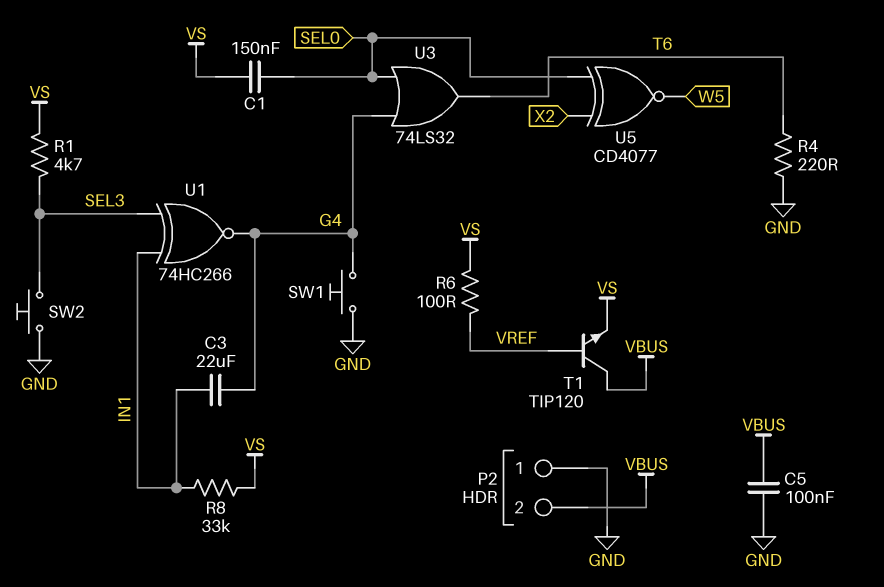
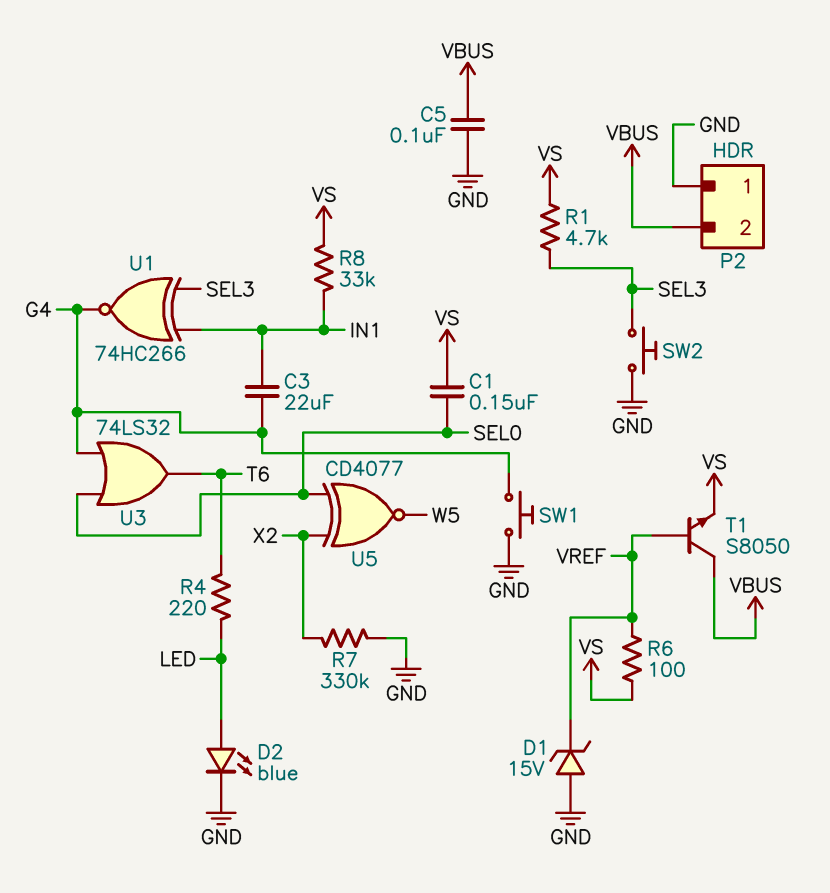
D1: none -> zener 15V (A GND, K VREF)
D2: none -> LED blue (A LED, K GND)
R4: 220 (GND, T6) -> 220 (LED, T6)
R7: none -> 330k (GND, X2)
T1: NPN TIP120 (B VREF, C VBUS, E VS) -> NPN S8050 (B VREF, C VBUS, E VS)

